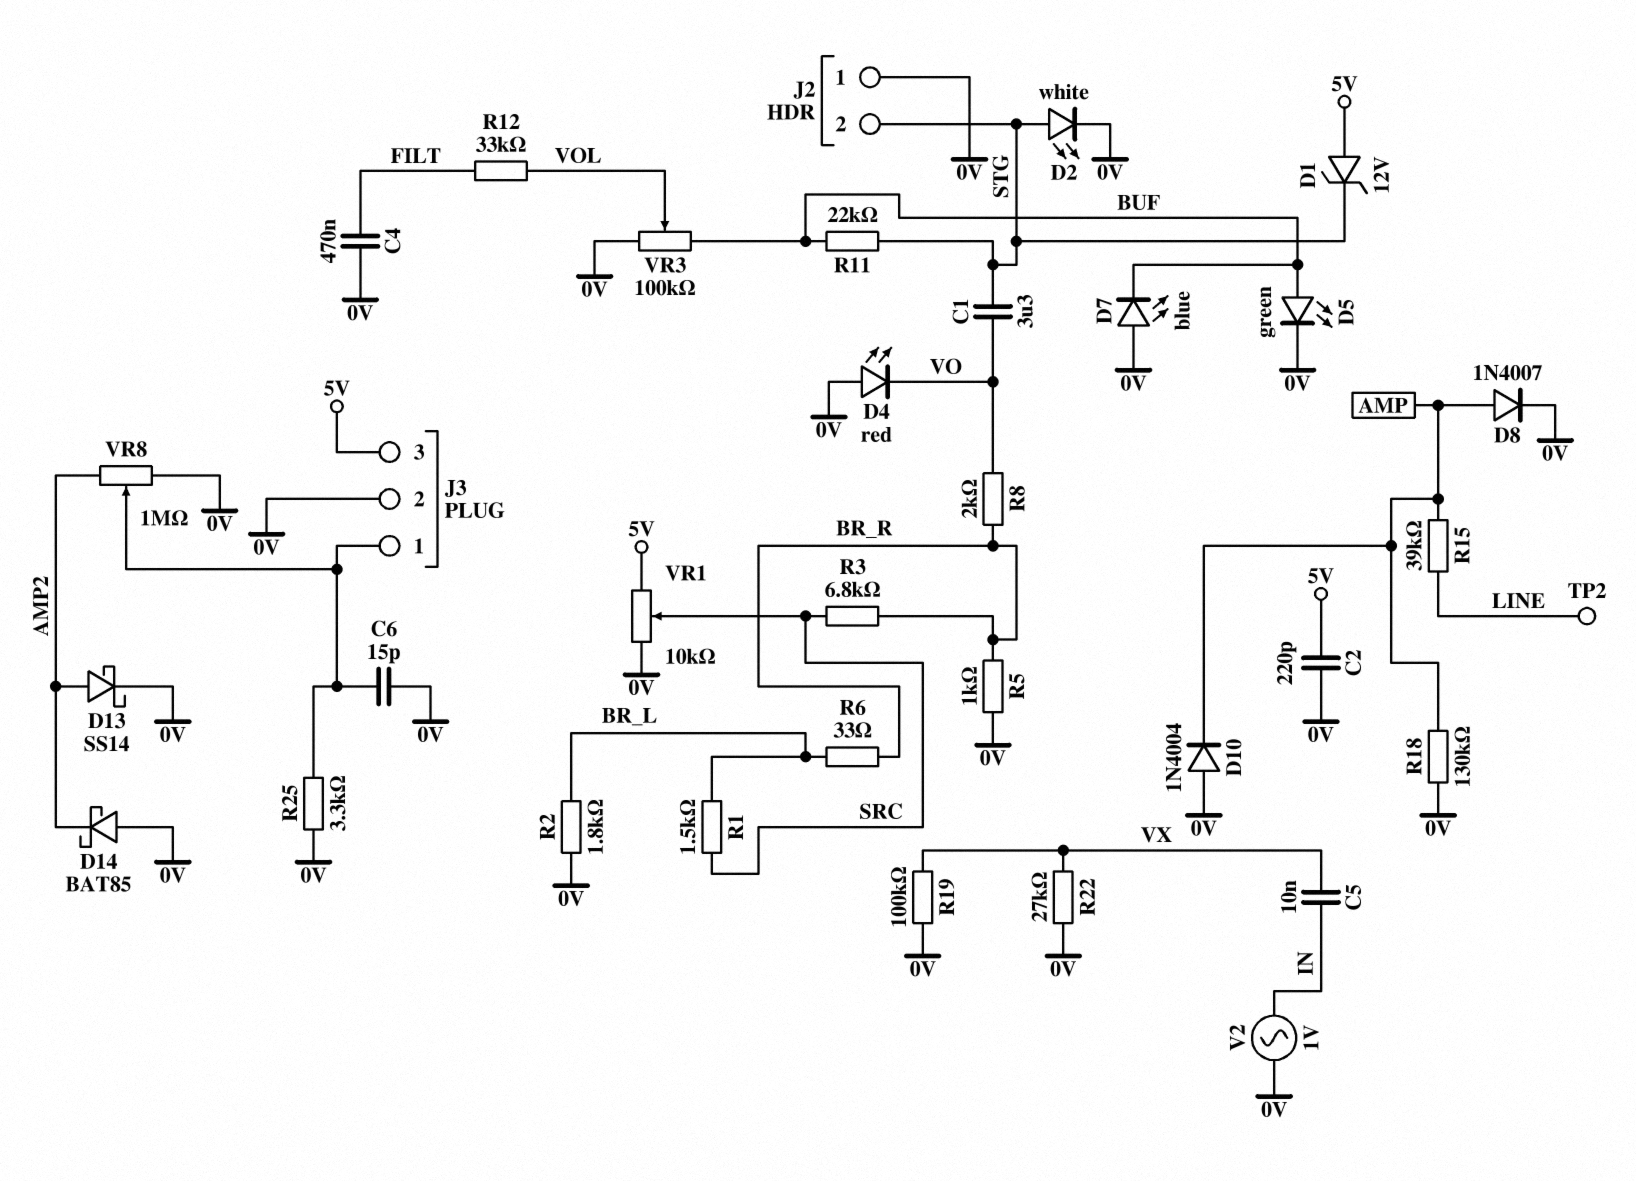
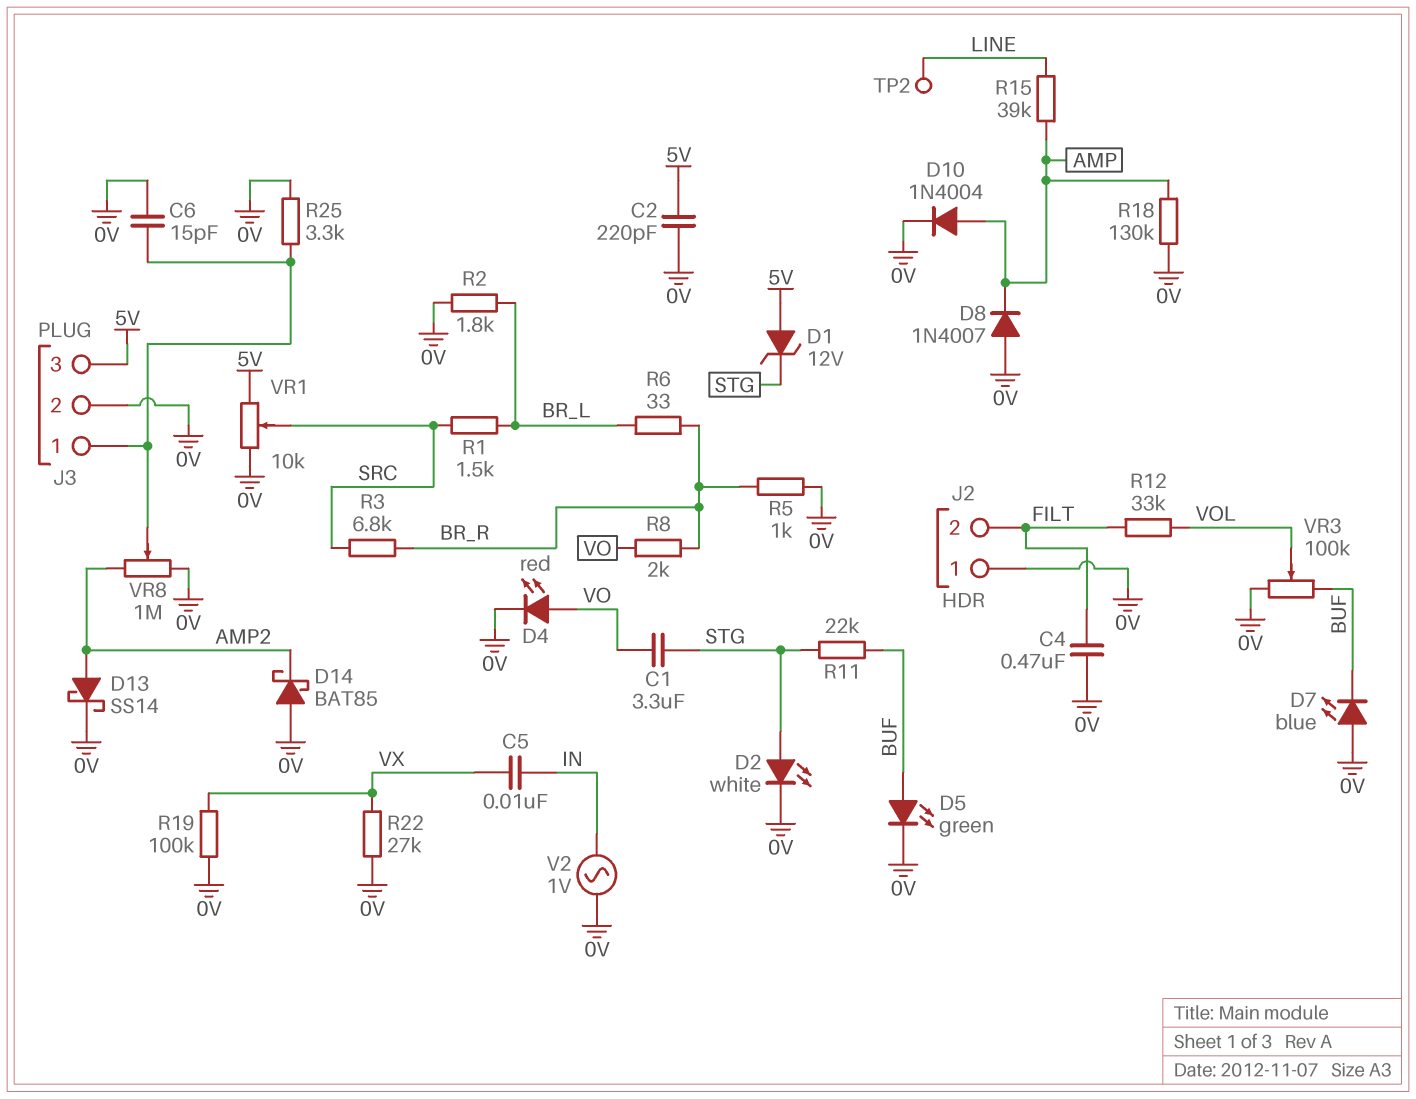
D4: LED red (A 0V, K VO) -> LED red (A VO, K 0V)
D8: diode 1N4007 (A AMP, K 0V) -> diode 1N4007 (A 0V, K AMP)
D10: diode 1N4004 (A 0V, K AMP) -> diode 1N4004 (A AMP, K 0V)
J2 pin 2: STG -> FILT

